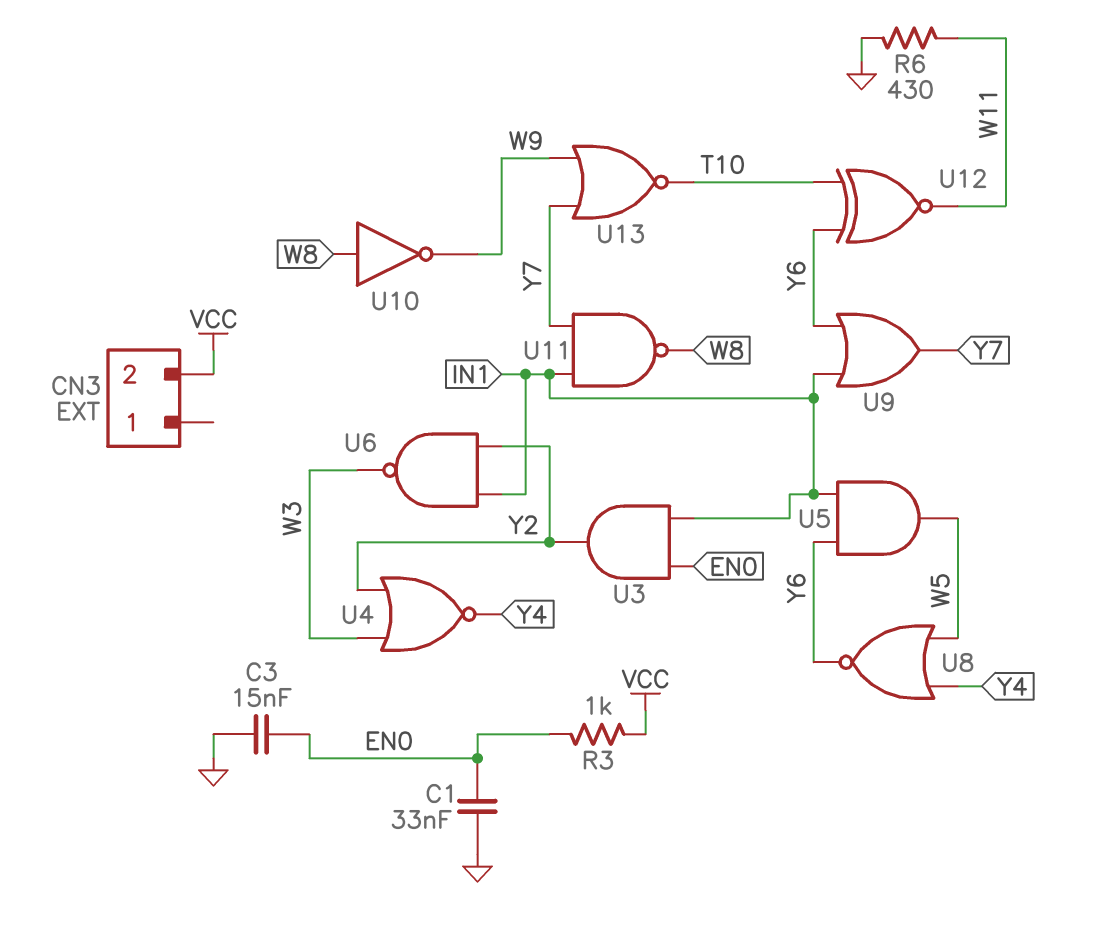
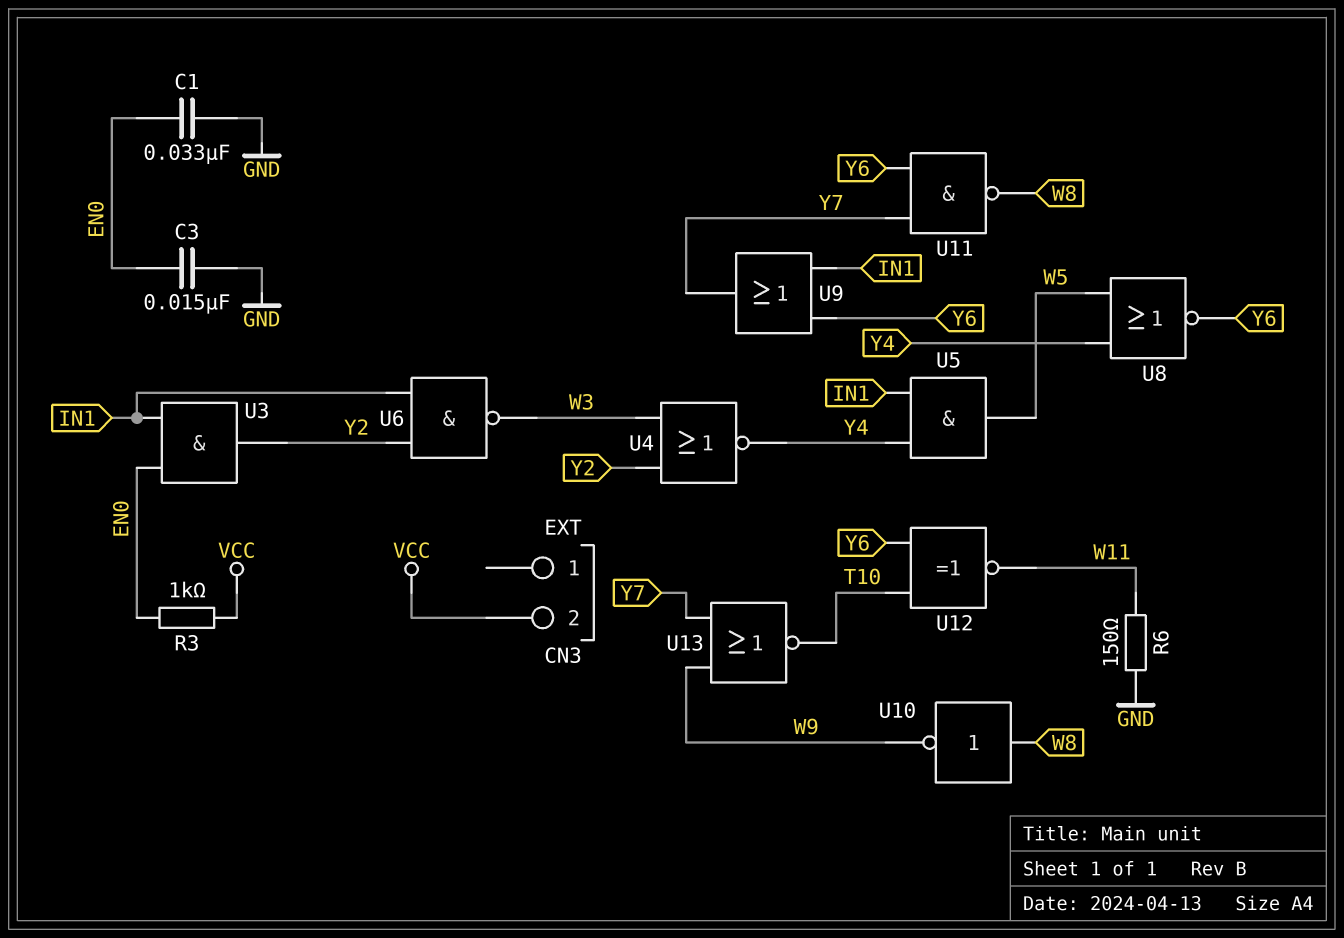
R6: 430 (GND, W11) -> 150 (GND, W11)
U5: AND (in IN1, in Y6, out W5) -> AND (in IN1, in Y4, out W5)
U11: NAND (in IN1, in Y7, out W8) -> NAND (in Y6, in Y7, out W8)

